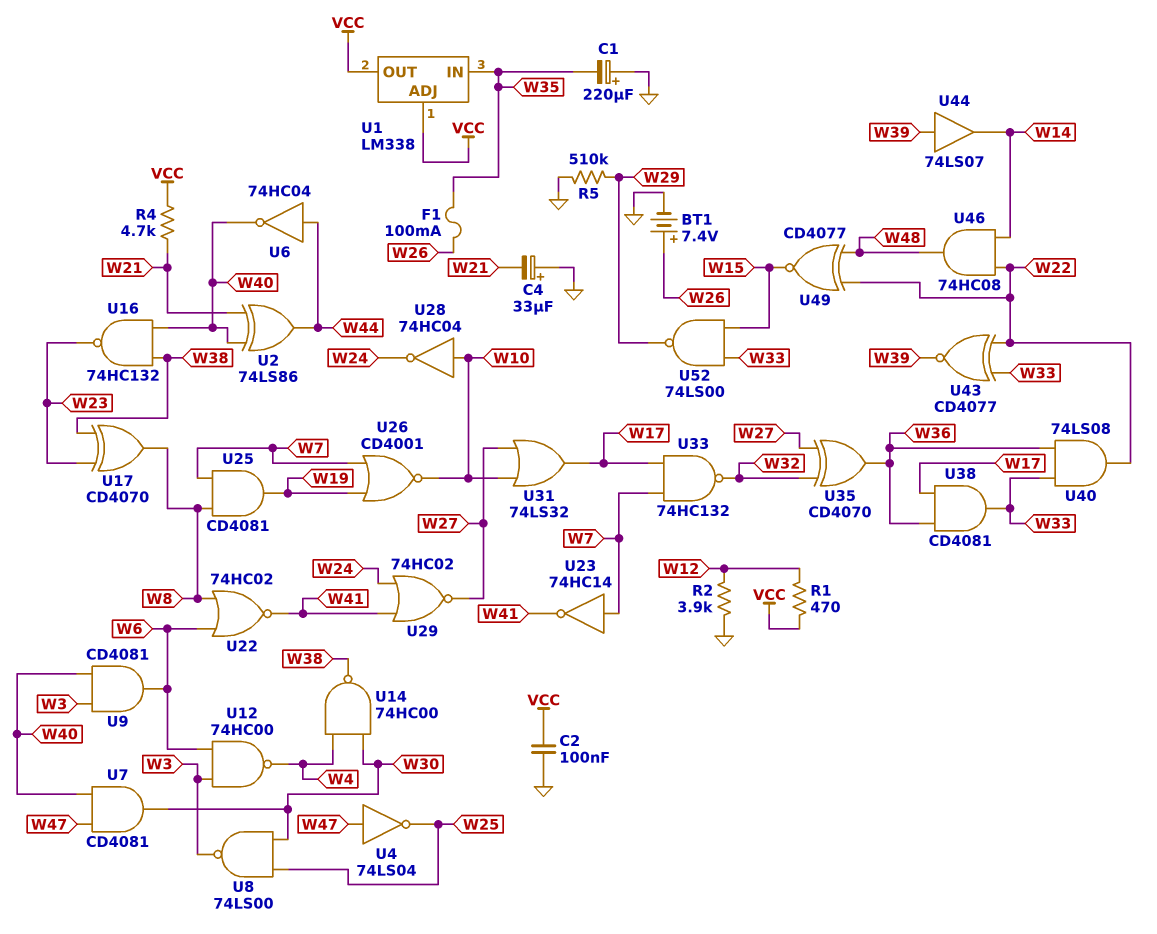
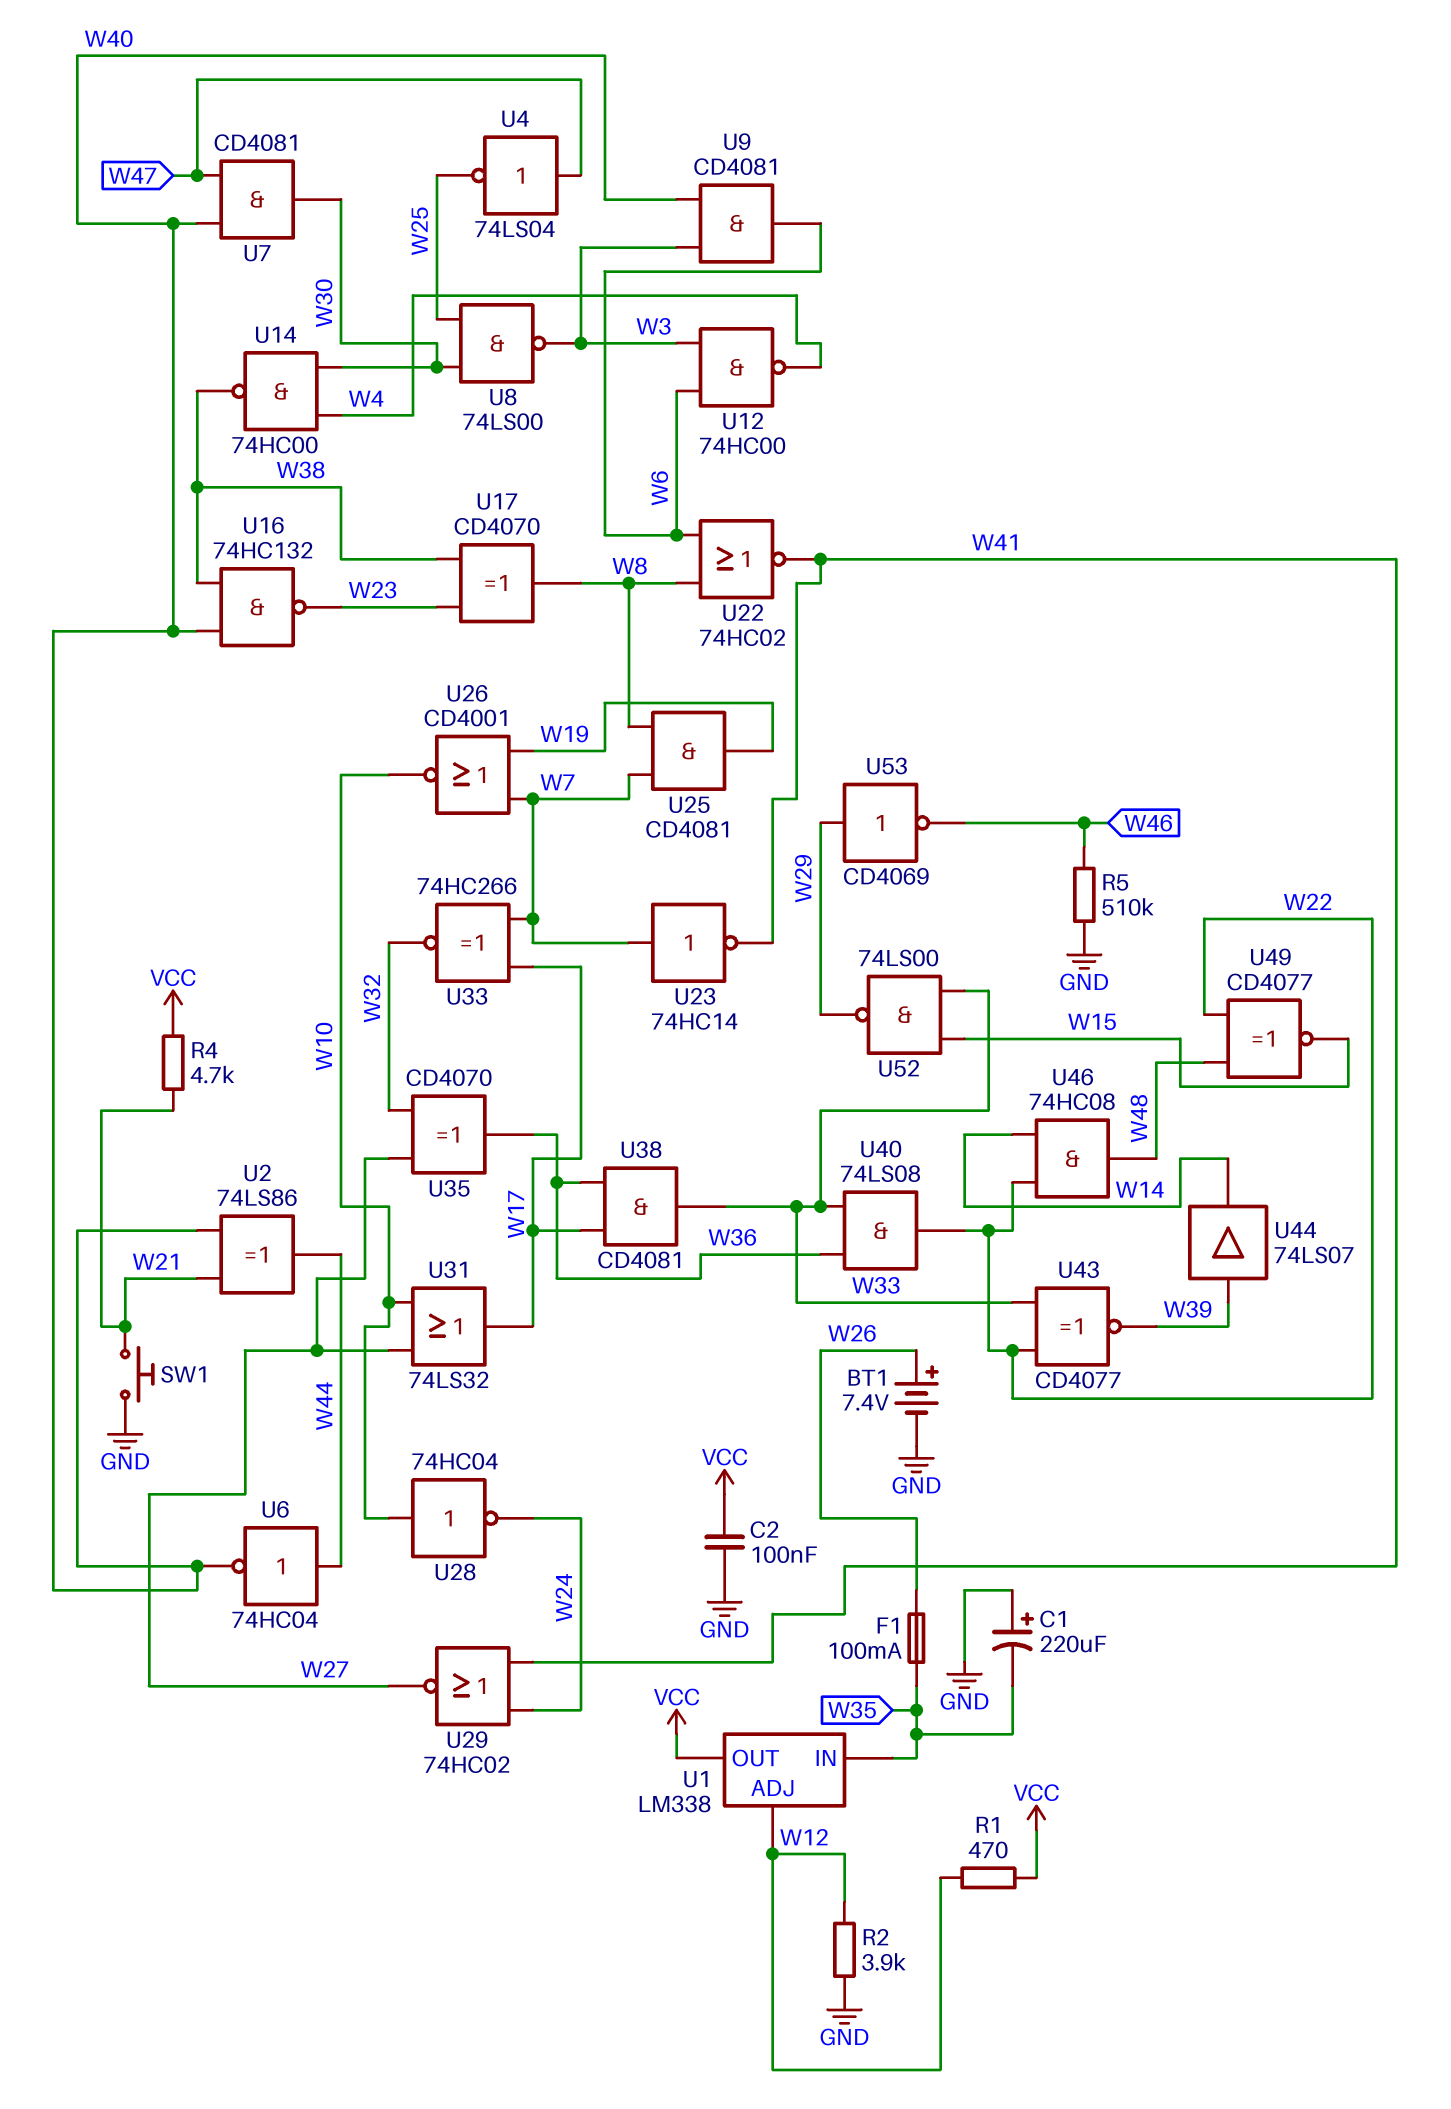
C4: 33uF (plus GND, minus W21) -> none
R5: 510k (GND, W29) -> 510k (GND, W46)
SW1: none -> button (GND, W21)
U1 pin ADJ: VCC -> W12
U33: NAND 74HC132 (in W7, in W17, out W32) -> XNOR 74HC266 (in W7, in W17, out W32)
U53: none -> NOT CD4069 (in W29, out W46)

